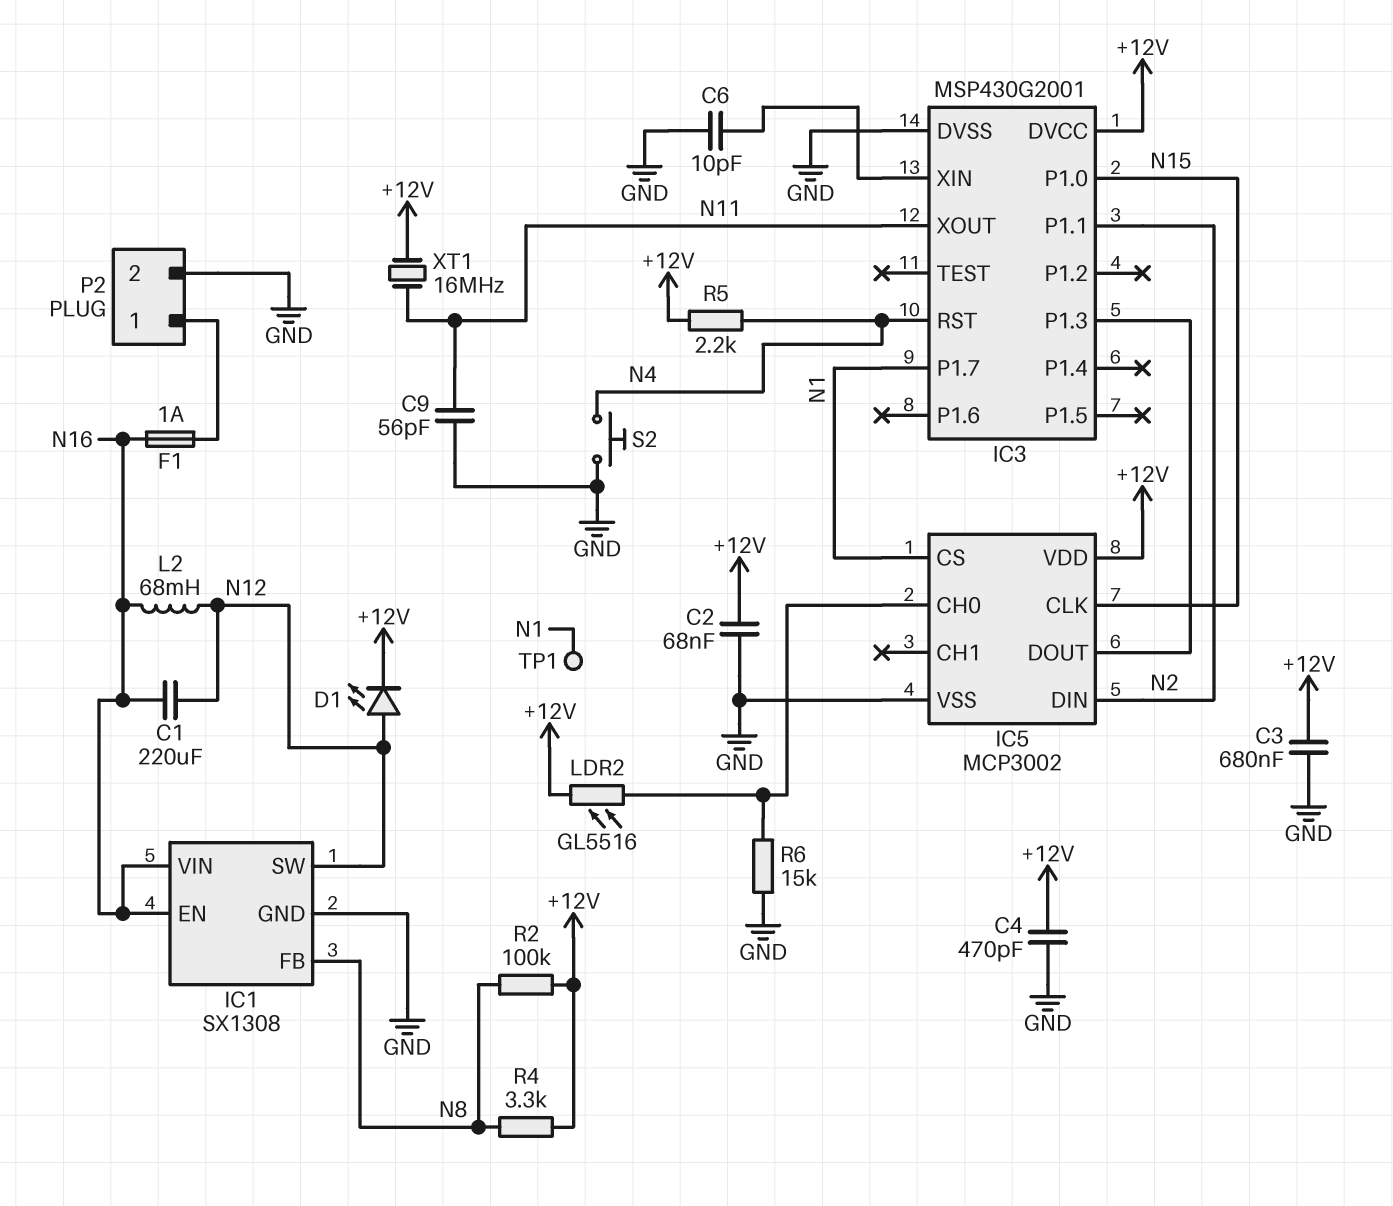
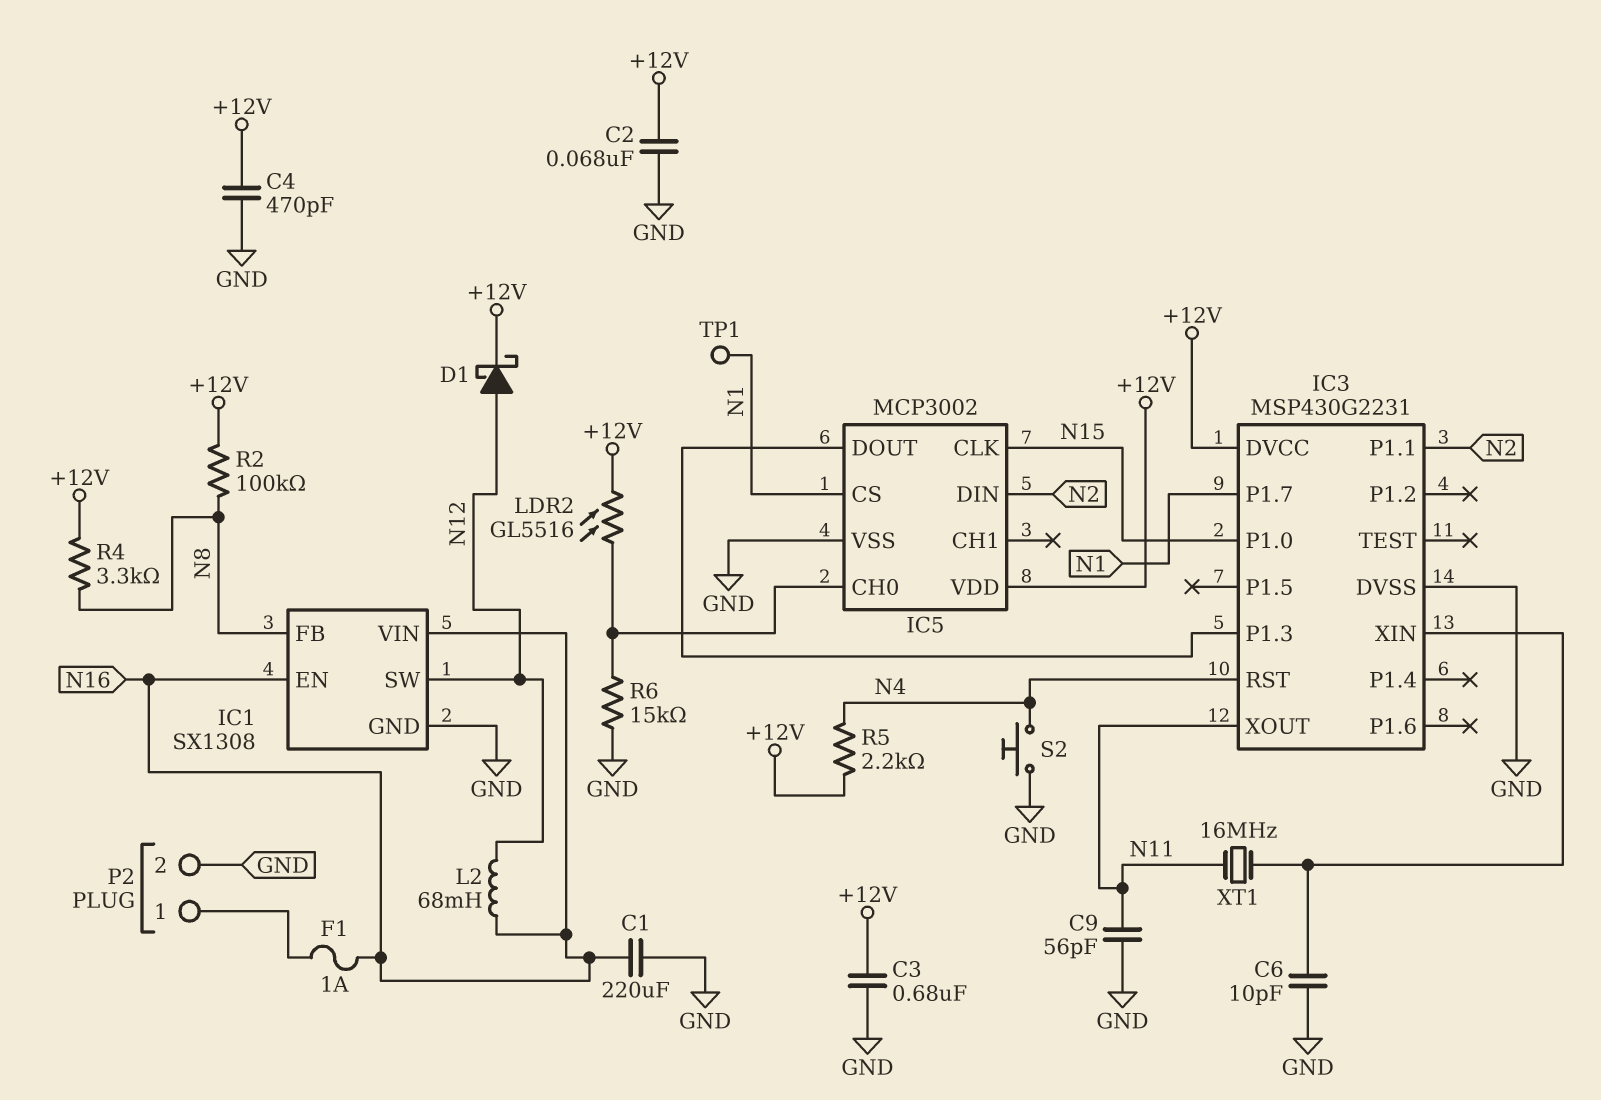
C1: 220uF (N12, N16) -> 220uF (GND, N16)
D1: LED (A N12, K +12V) -> schottky (A N12, K +12V)
IC3: MSP430G2001 -> MSP430G2231
XT1: 16MHz (+12V, N11) -> 16MHz (IC3/XIN, N11)

